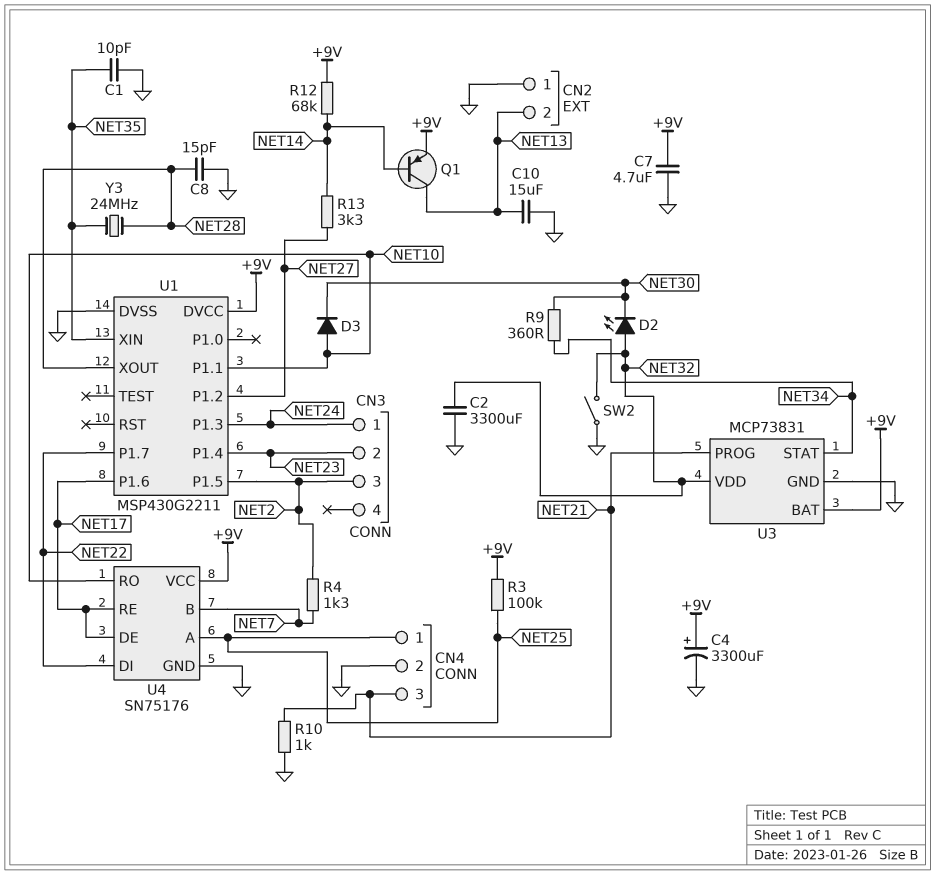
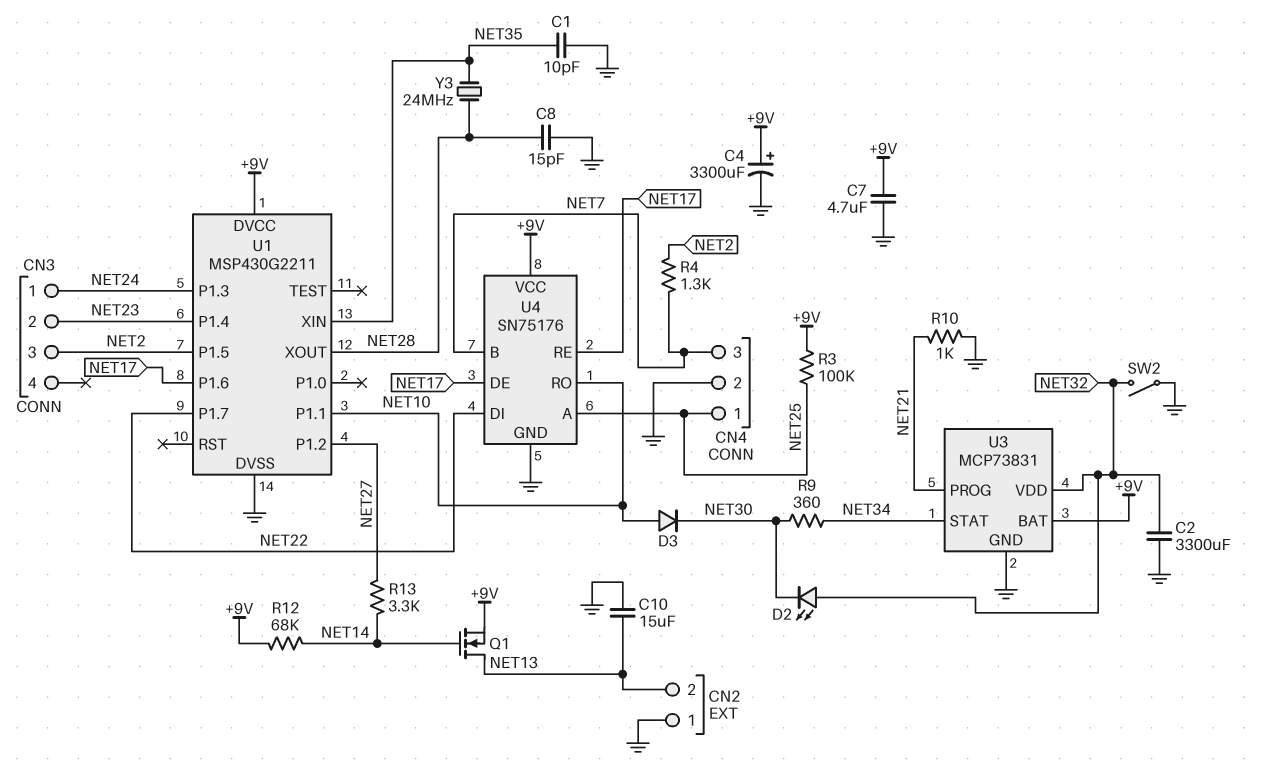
CN4 pin 3: NET21 -> NET7
Q1: PNP (B NET14, C NET13, E +9V) -> NMOS (G NET14, D NET13, S +9V)

